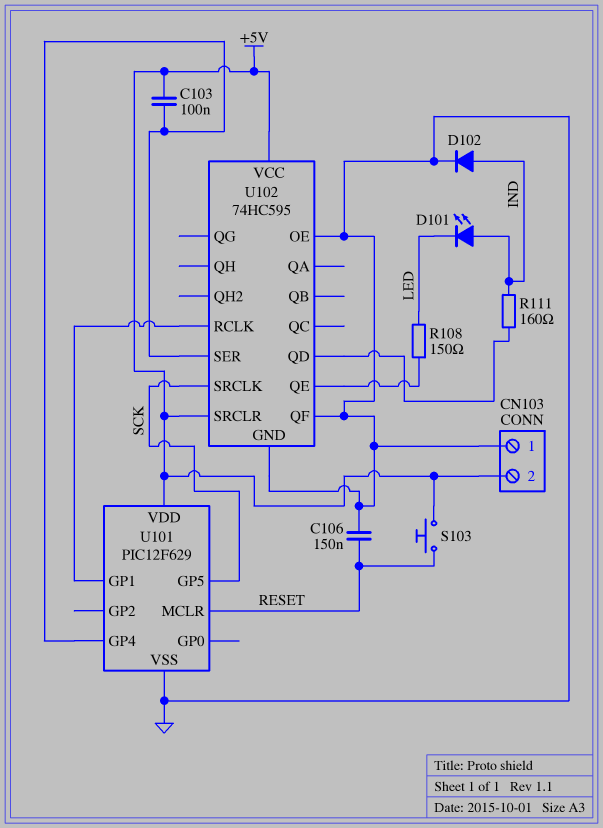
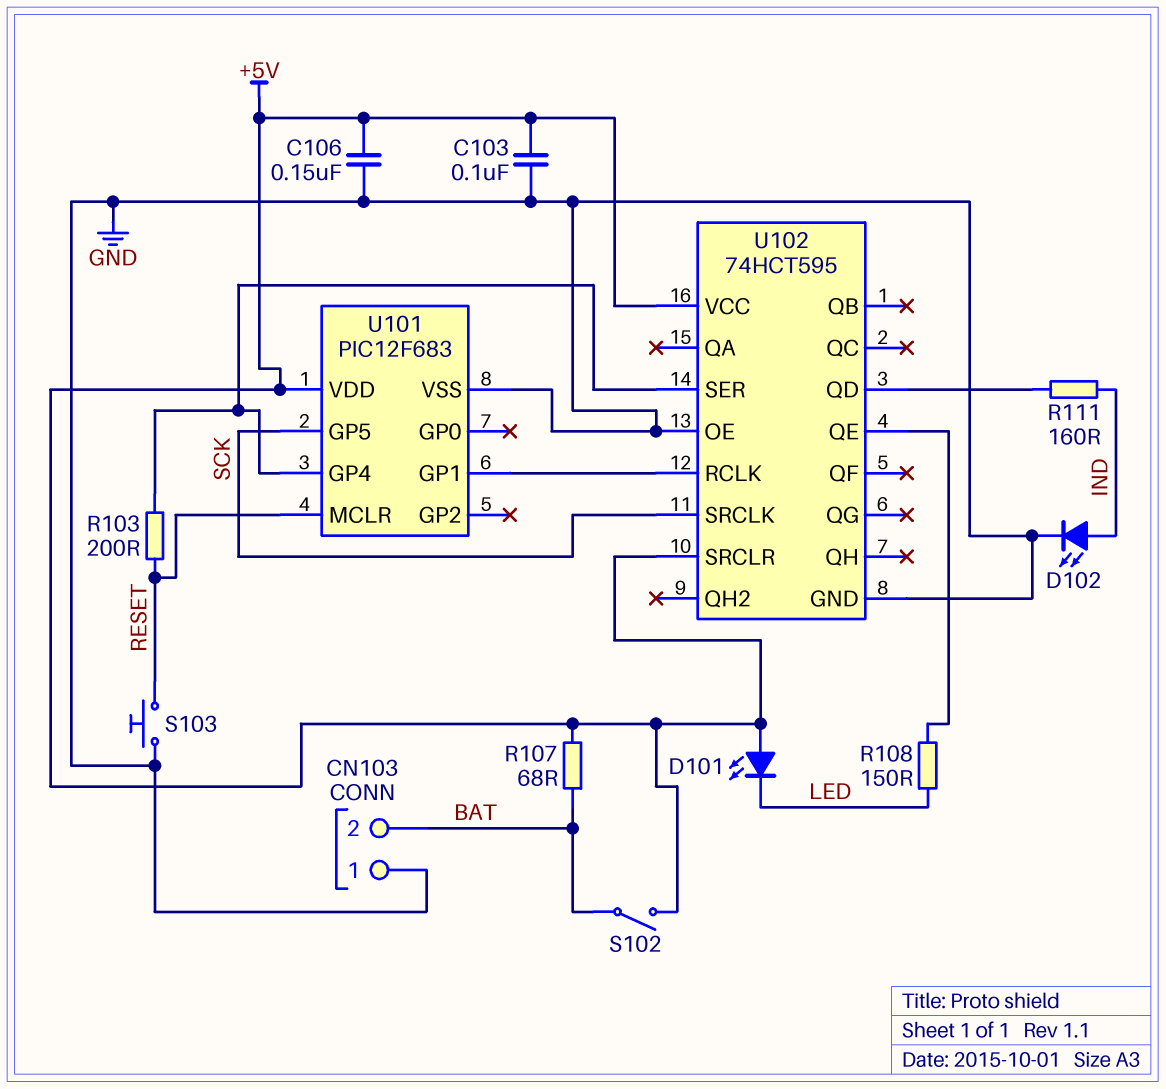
C103: 100nF (+5V, U101/GP4) -> 100nF (+5V, GND)
C106: 150nF (GND, RESET) -> 150nF (+5V, GND)
CN103 pin 2: +5V -> BAT
D101: LED (A IND, K LED) -> LED (A +5V, K LED)
D102: diode (A IND, K GND) -> LED (A IND, K GND)
R103: none -> 200 (RESET, U101/GP4)
R107: none -> 68 (+5V, BAT)
S102: none -> switch (+5V, BAT)
S103: button (+5V, RESET) -> button (GND, RESET)
U101: PIC12F629 -> PIC12F683
U102: 74HC595 -> 74HCT595
U102 pin QF: GND -> none

